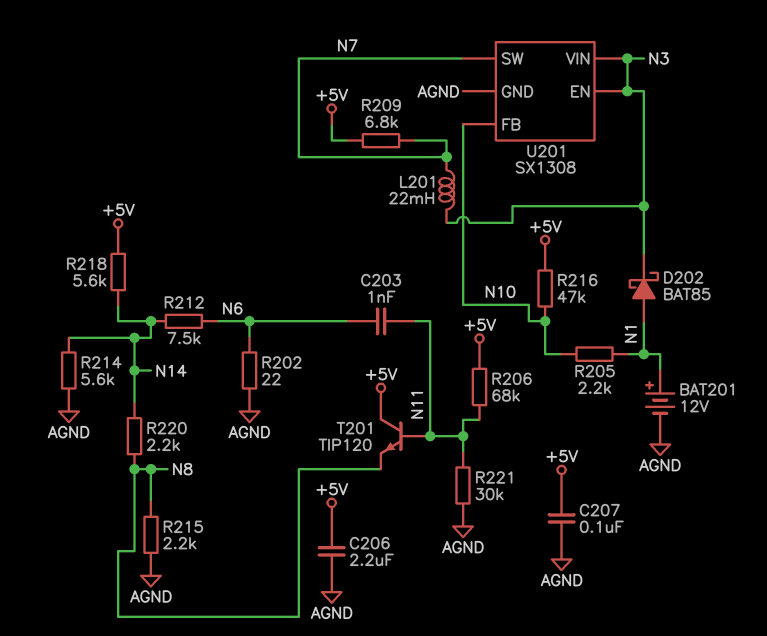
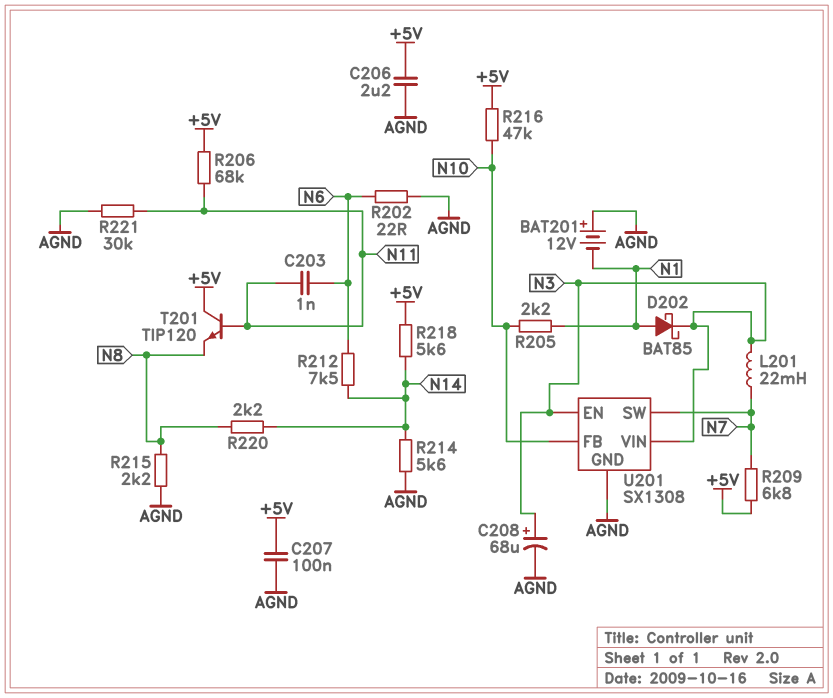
BAT201: 12V (plus N1, minus AGND) -> 12V (plus AGND, minus N1)
C208: none -> 68uF (plus N3, minus AGND)

